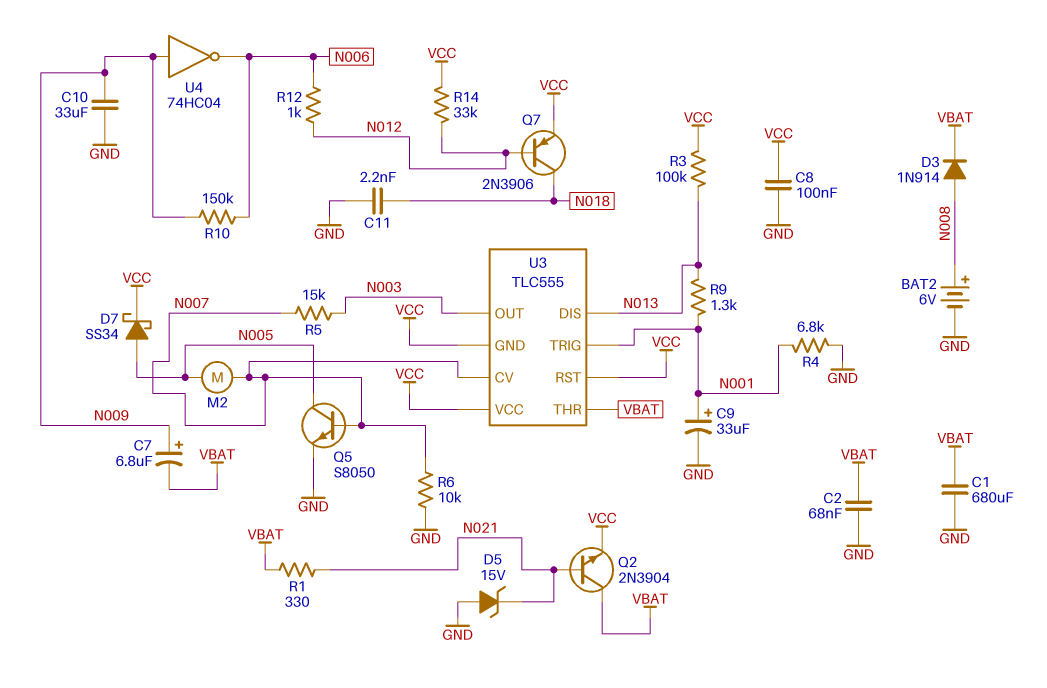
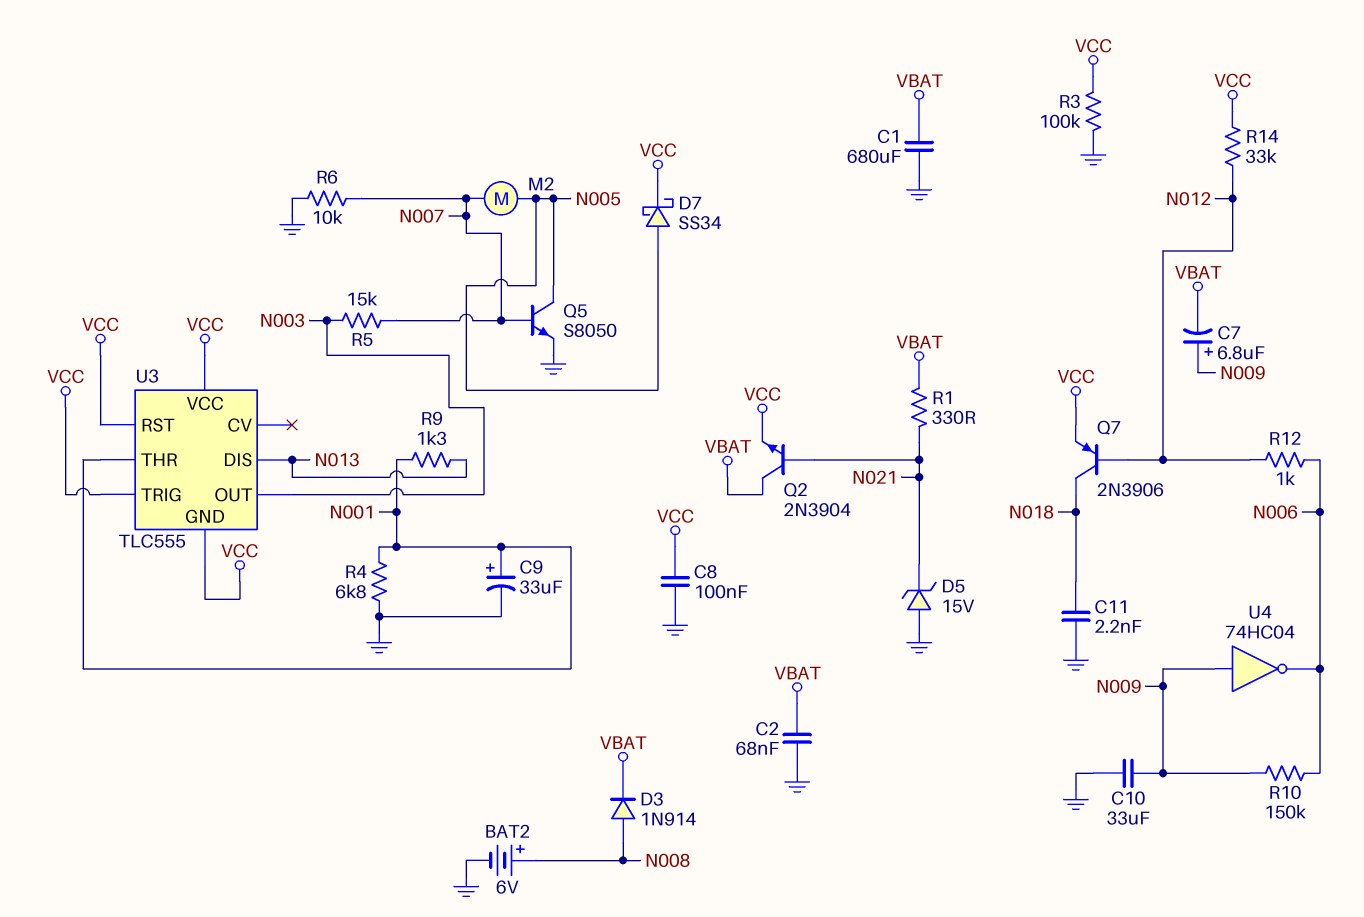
R3: 100k (N013, VCC) -> 100k (GND, VCC)
U3 pin CV: N007 -> none
U3 pin THR: VBAT -> N001
U3 pin TRIG: N001 -> VCC

